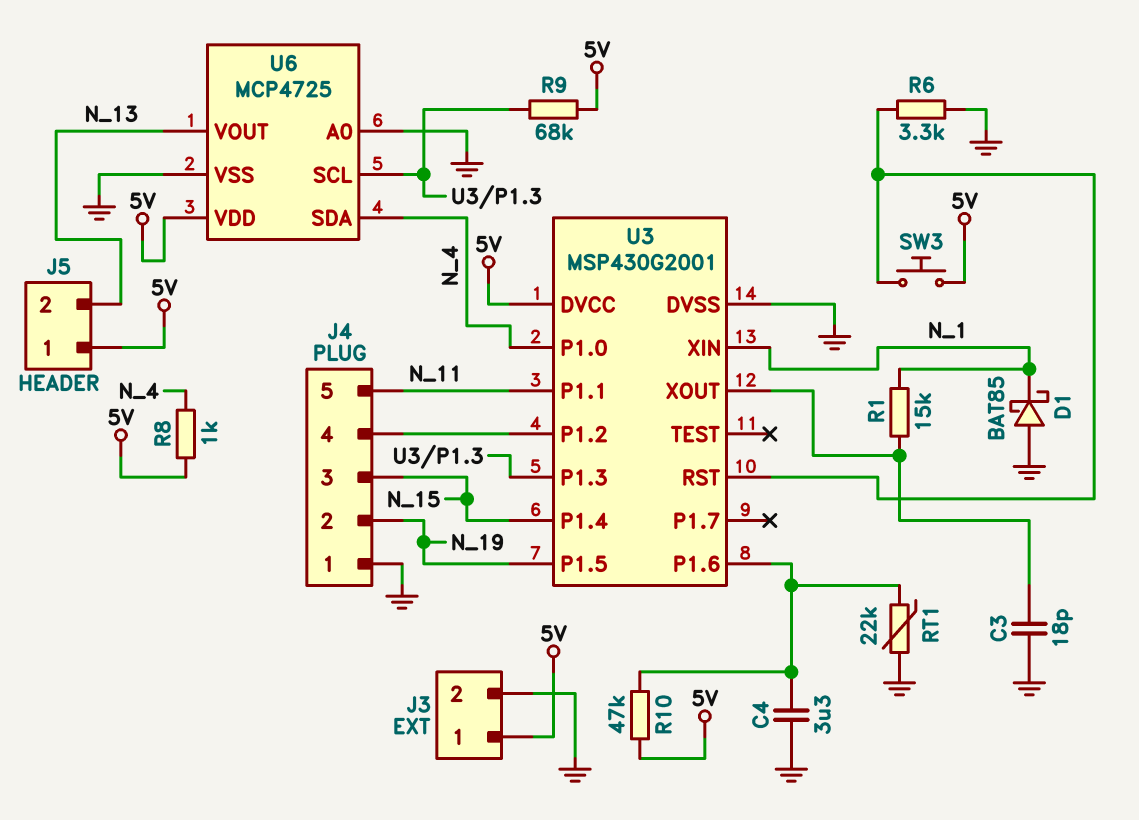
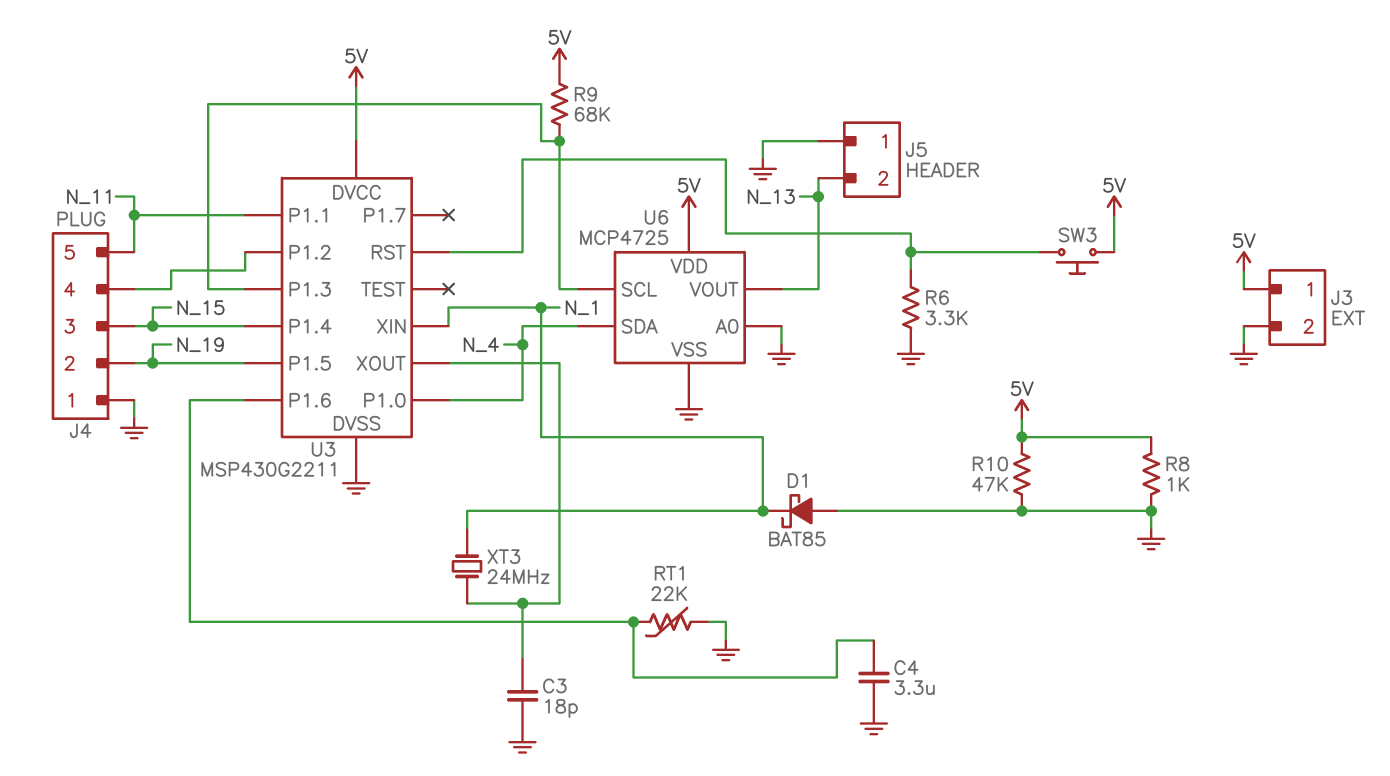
J5 pin 1: 5V -> GND
R1: 15k (N_1, U3/XOUT) -> none
R8: 1k (5V, N_4) -> 1k (5V, GND)
R10: 47k (5V, U3/P1.6) -> 47k (5V, GND)
U3: MSP430G2001 -> MSP430G2211
XT3: none -> 24MHz (N_1, U3/XOUT)

